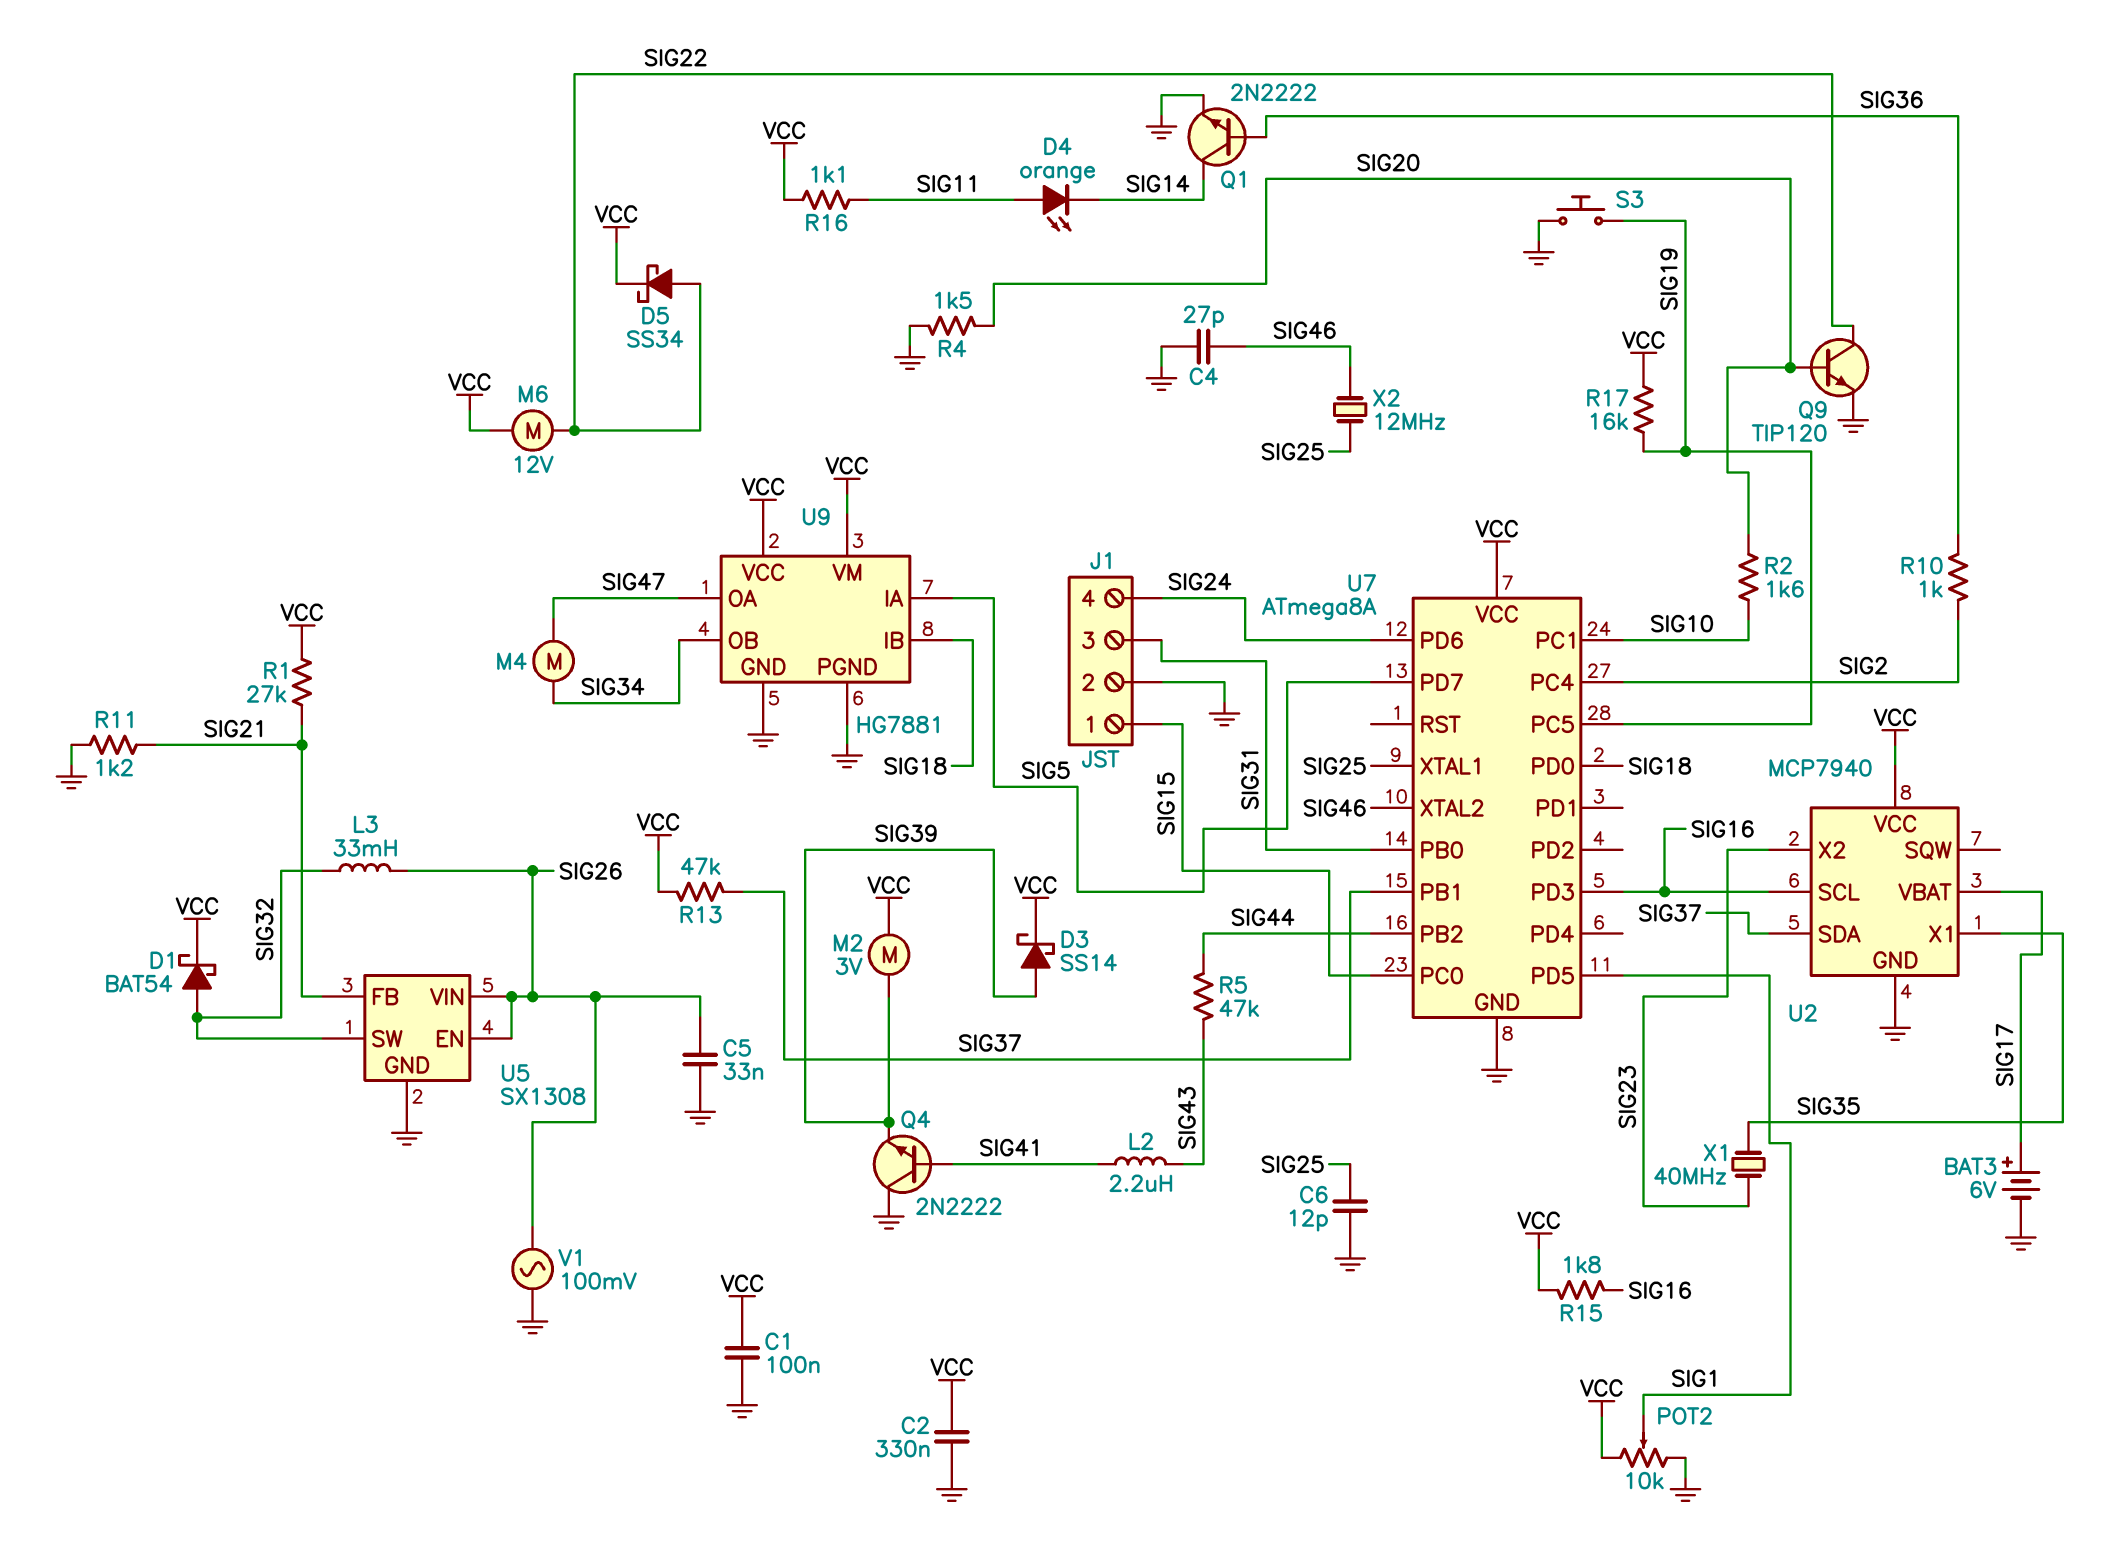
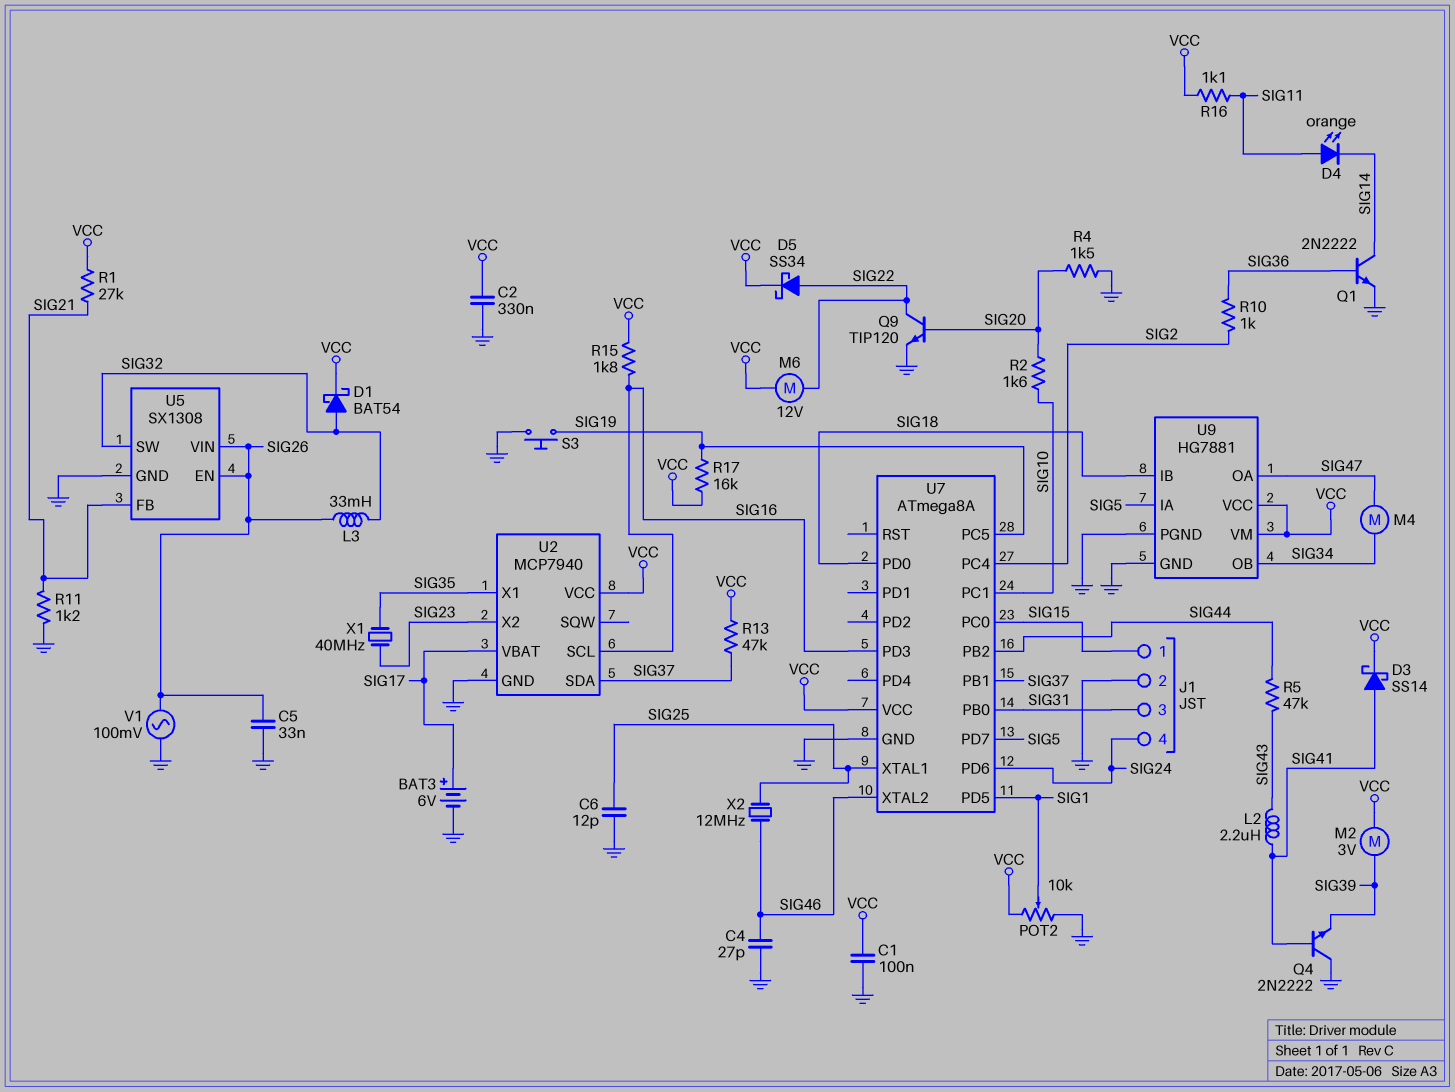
D3: schottky SS14 (A SIG39, K VCC) -> schottky SS14 (A SIG41, K VCC)

